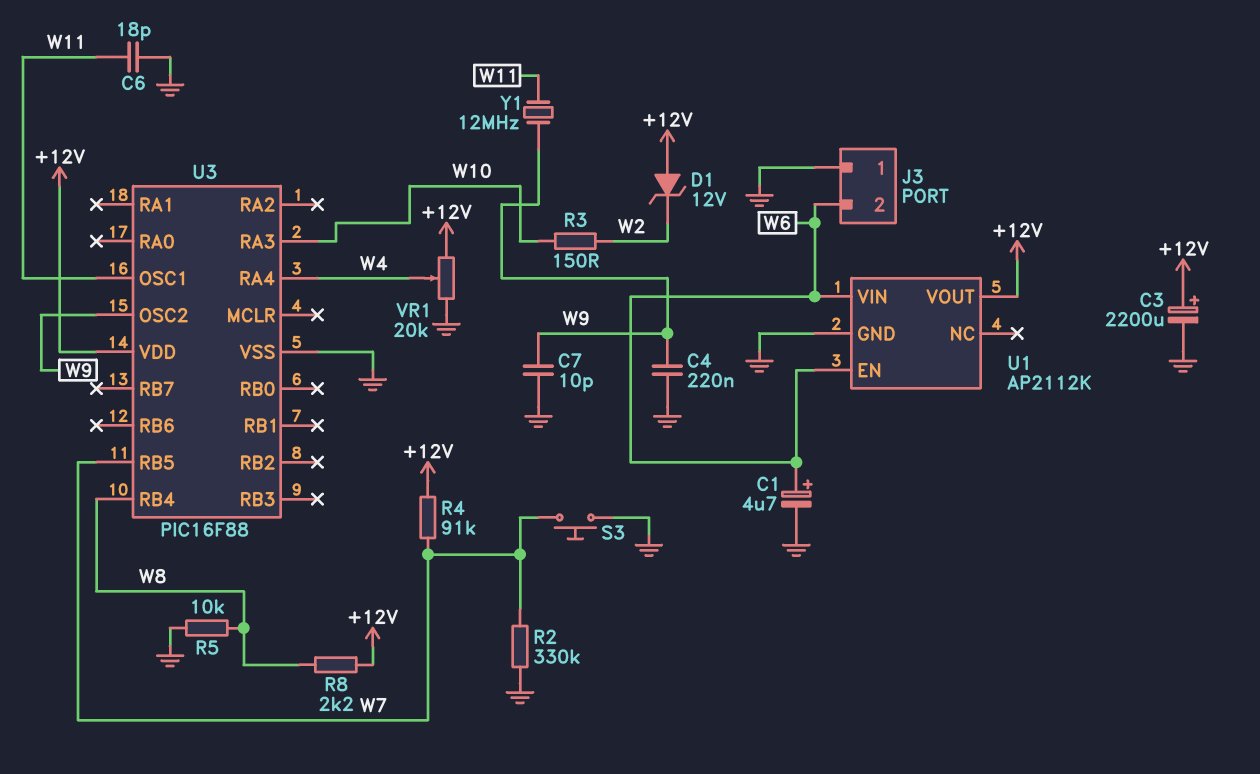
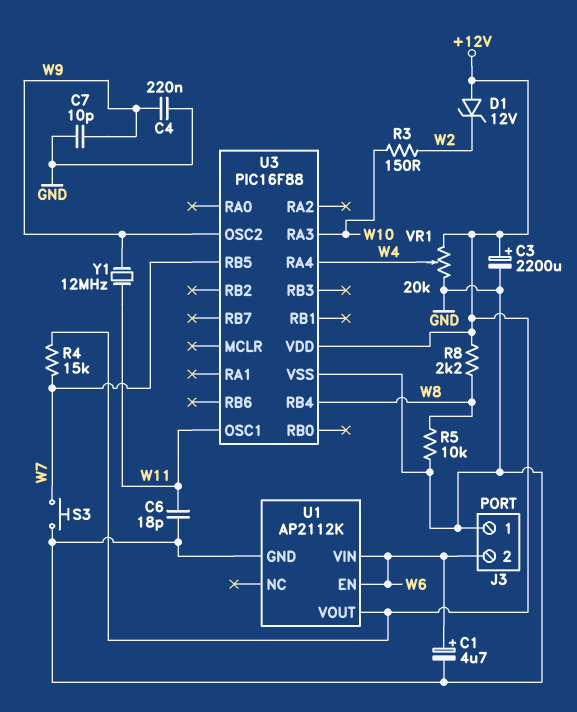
R2: 330k (GND, W7) -> none
R4: 91k (+12V, W7) -> 15k (+12V, W7)

